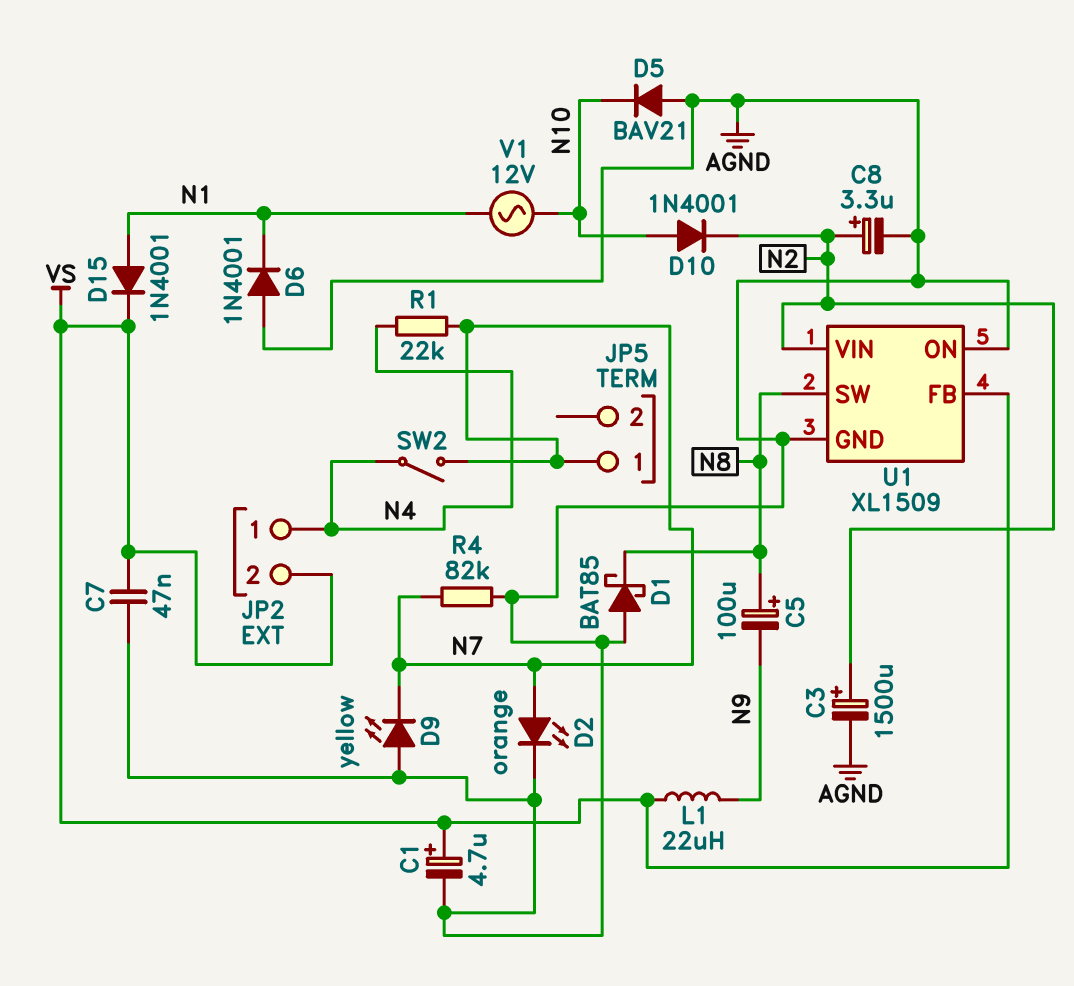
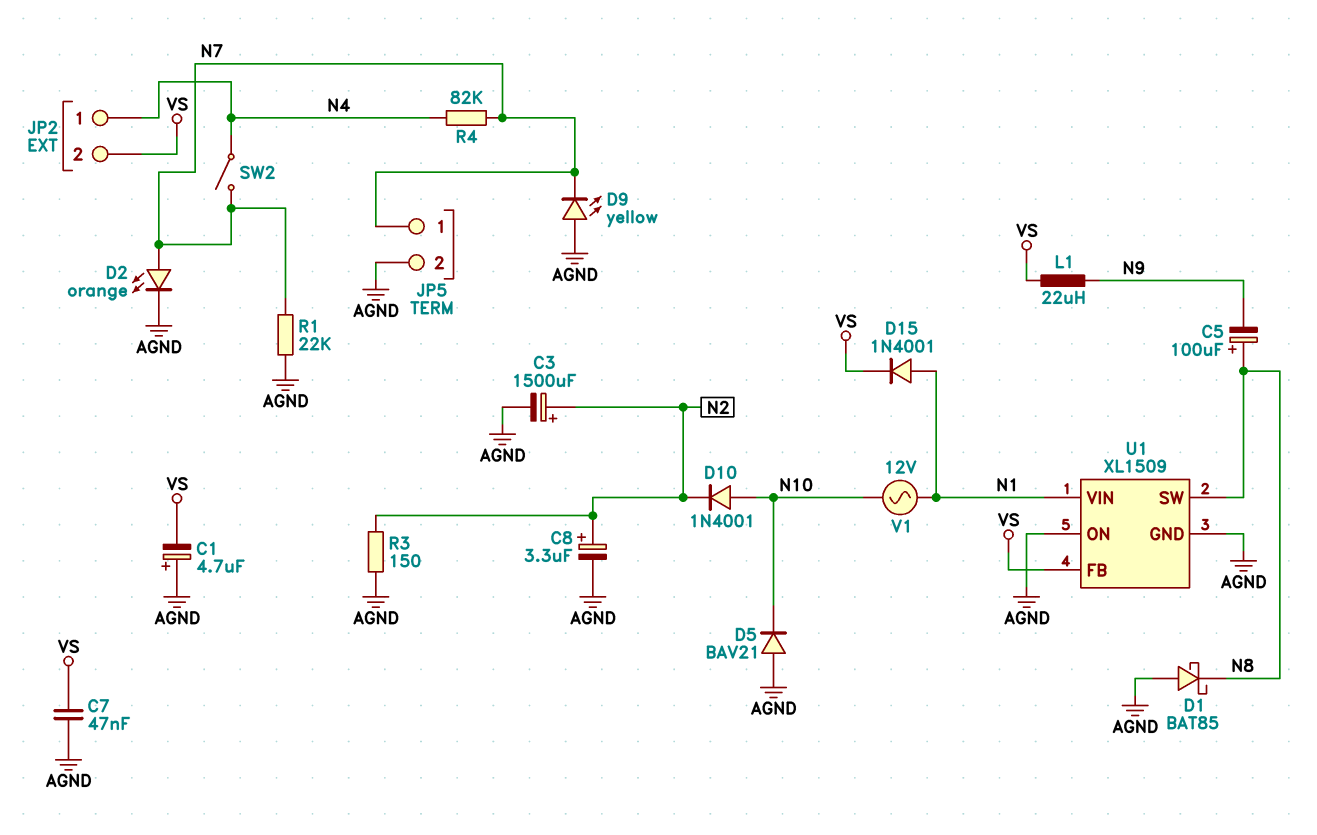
C1: 4.7uF (plus VS, minus AGND) -> 4.7uF (plus AGND, minus VS)
D6: diode 1N4001 (A AGND, K N1) -> none
JP5 pin 2: none -> AGND
R1: 22k (N4, N7) -> 22k (AGND, N7)
R3: none -> 150 (AGND, N2)
R4: 82k (AGND, N7) -> 82k (N4, N7)
U1 pin VIN: N2 -> N1

